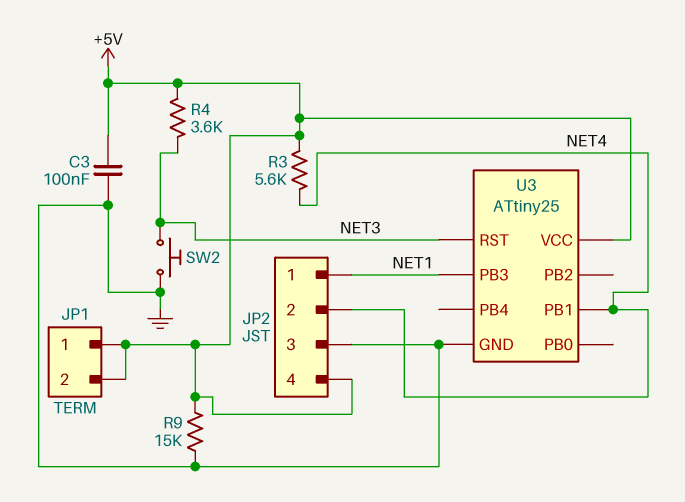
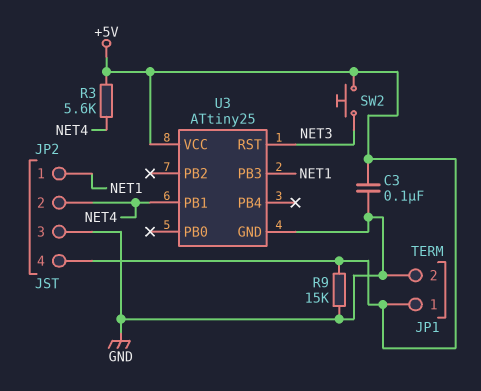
JP1 pin 2: +5V -> GND
R4: 3.6k (+5V, NET3) -> none
SW2: button (GND, NET3) -> button (+5V, NET3)

